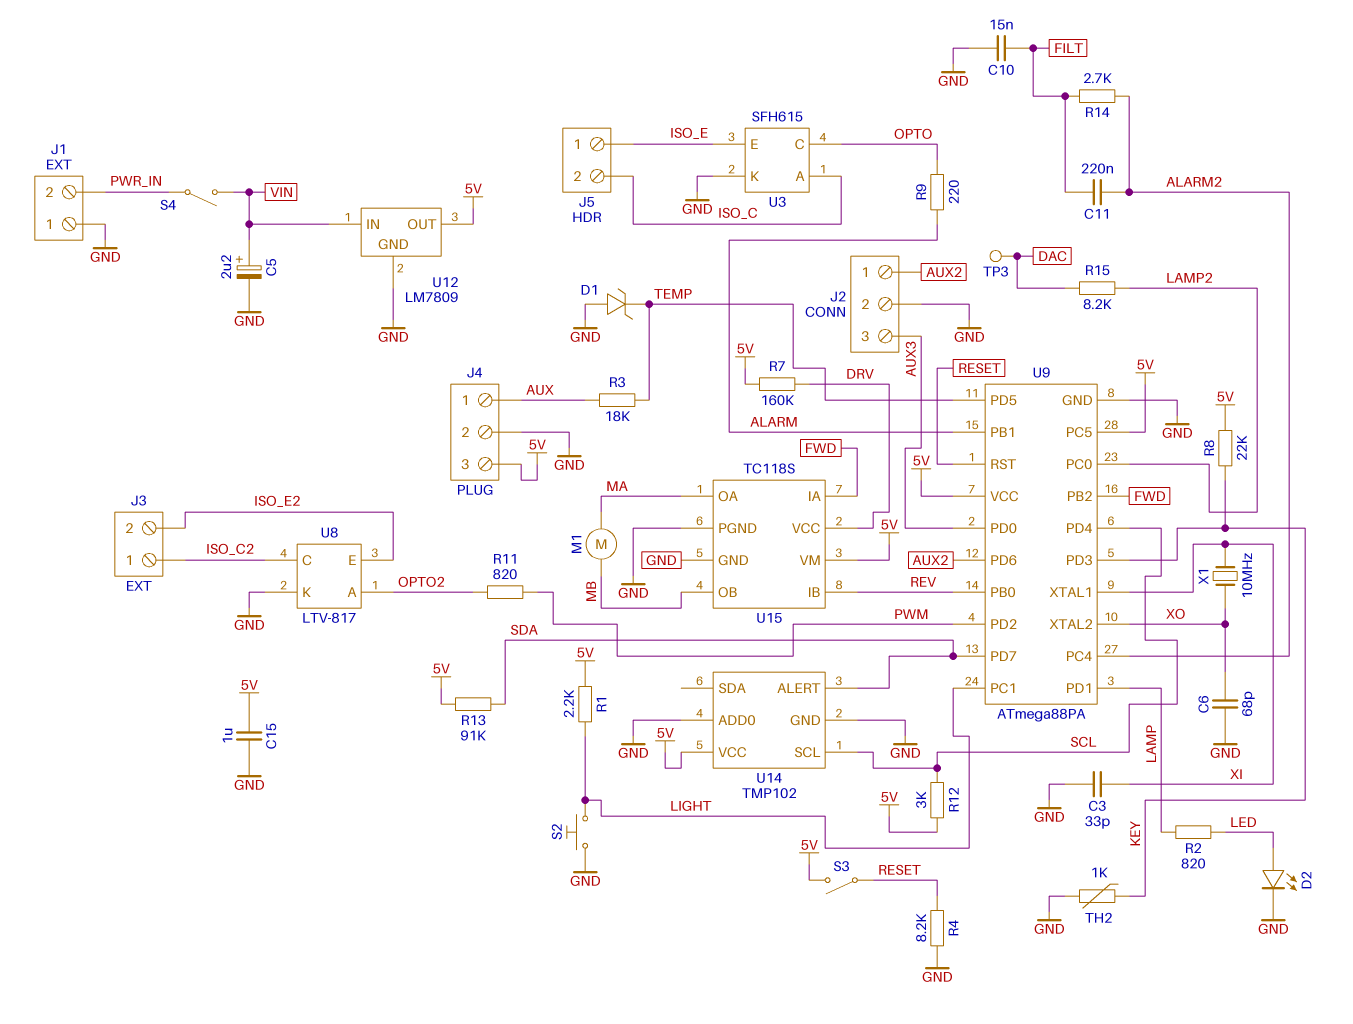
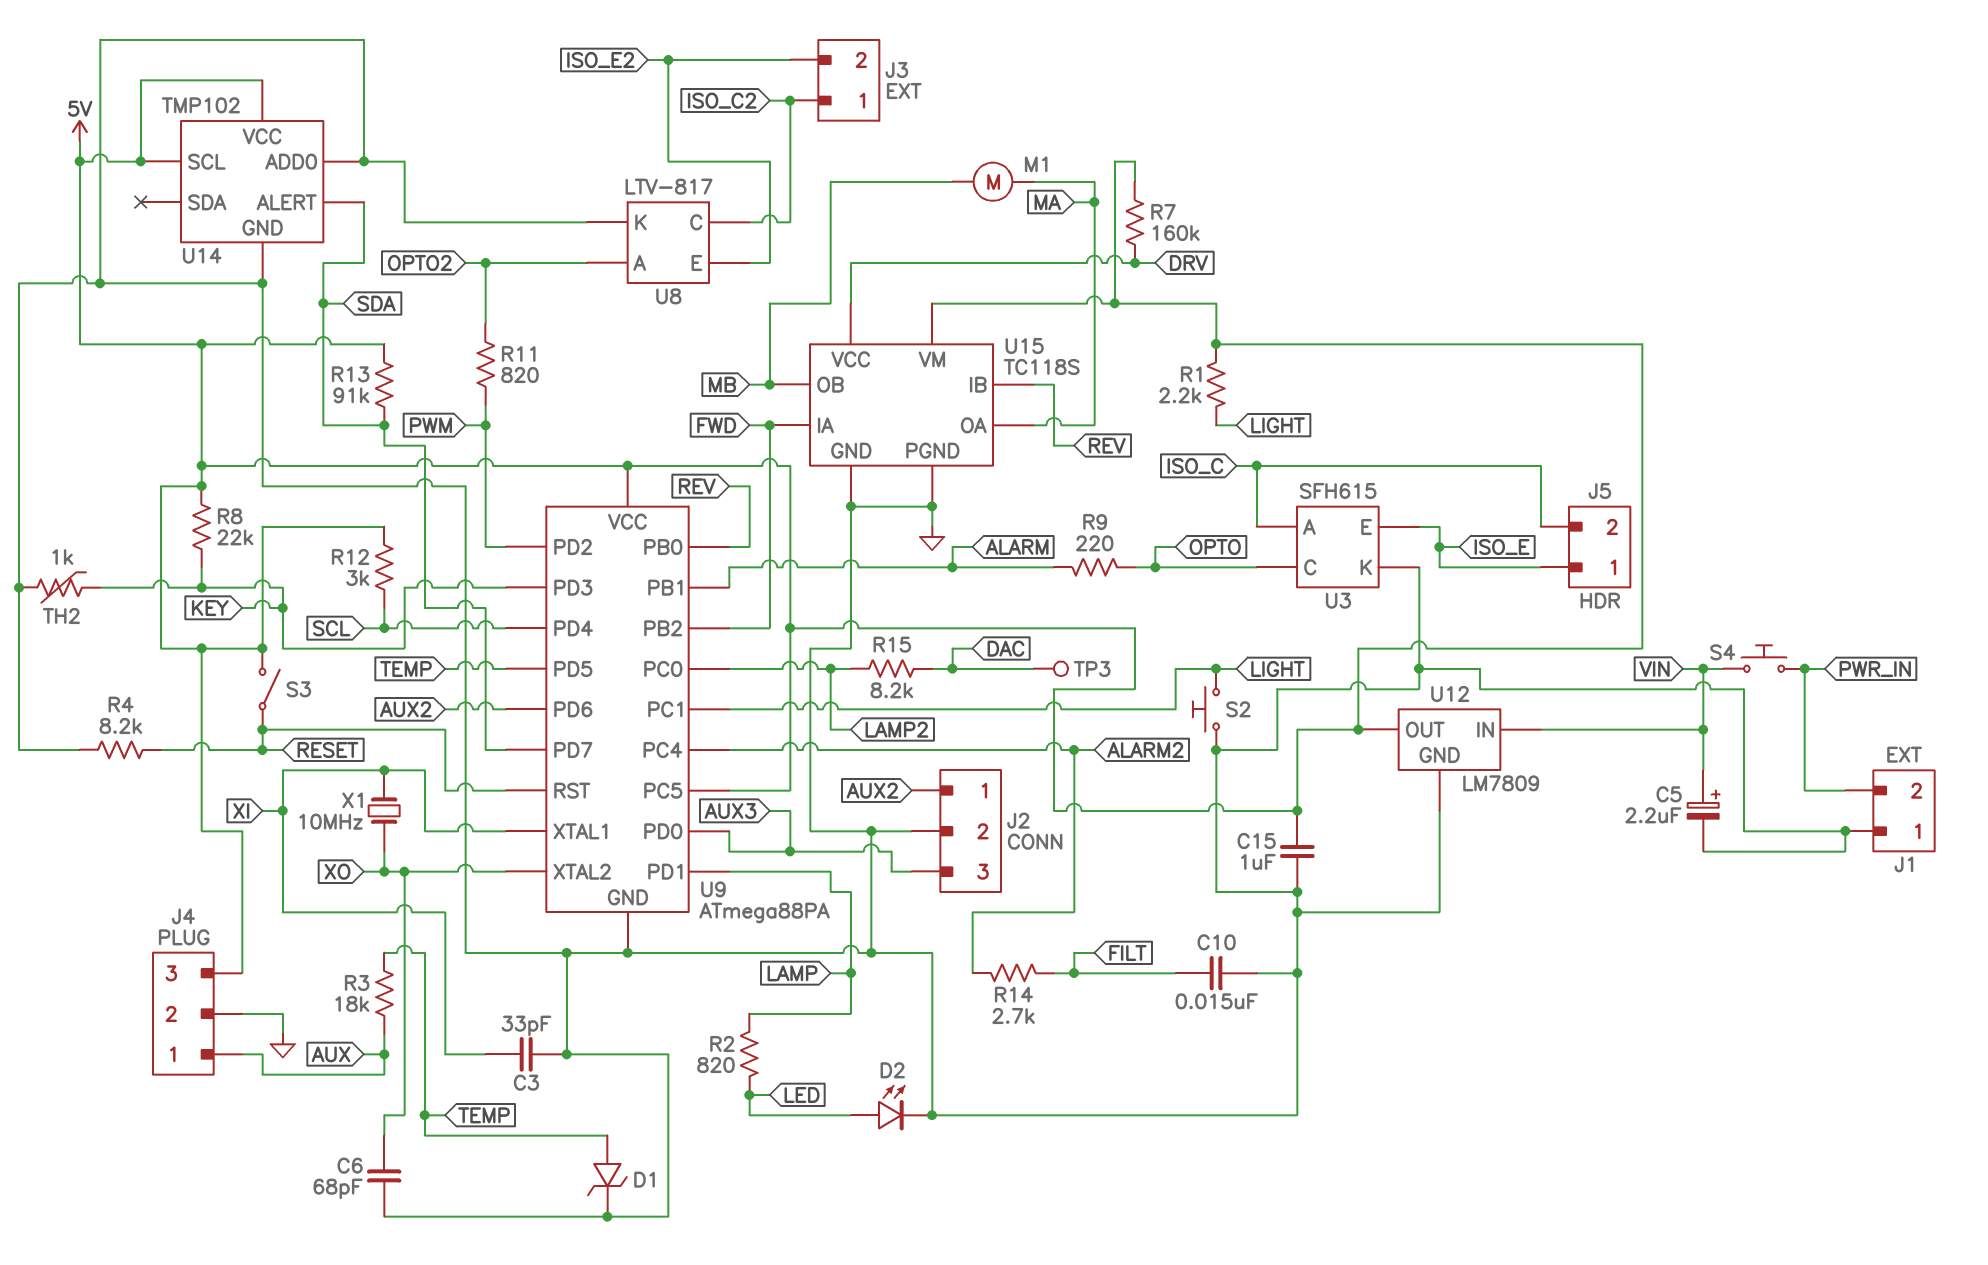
C11: 220nF (ALARM2, FILT) -> none
D1: zener (A GND, K TEMP) -> zener (A TEMP, K GND)
S4: switch (PWR_IN, VIN) -> button (PWR_IN, VIN)
U14 pin SCL: SCL -> 5V

